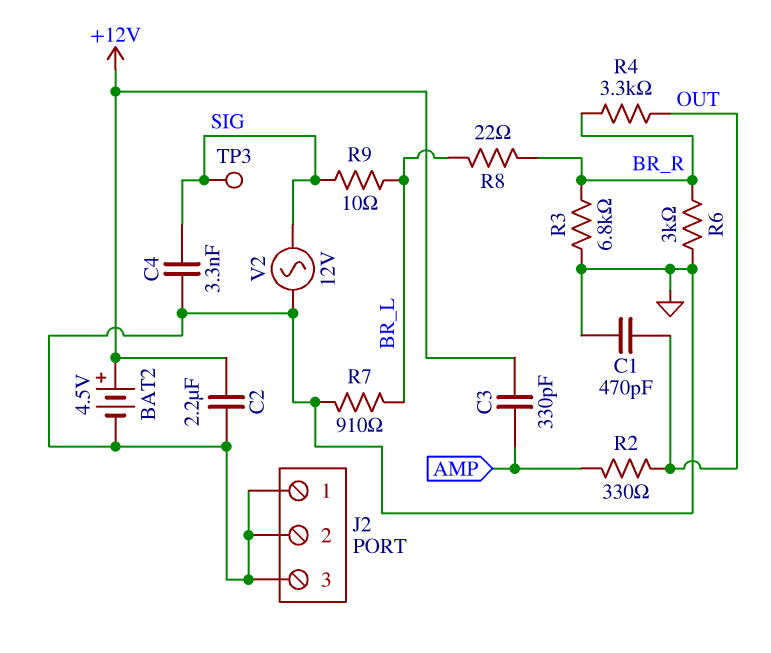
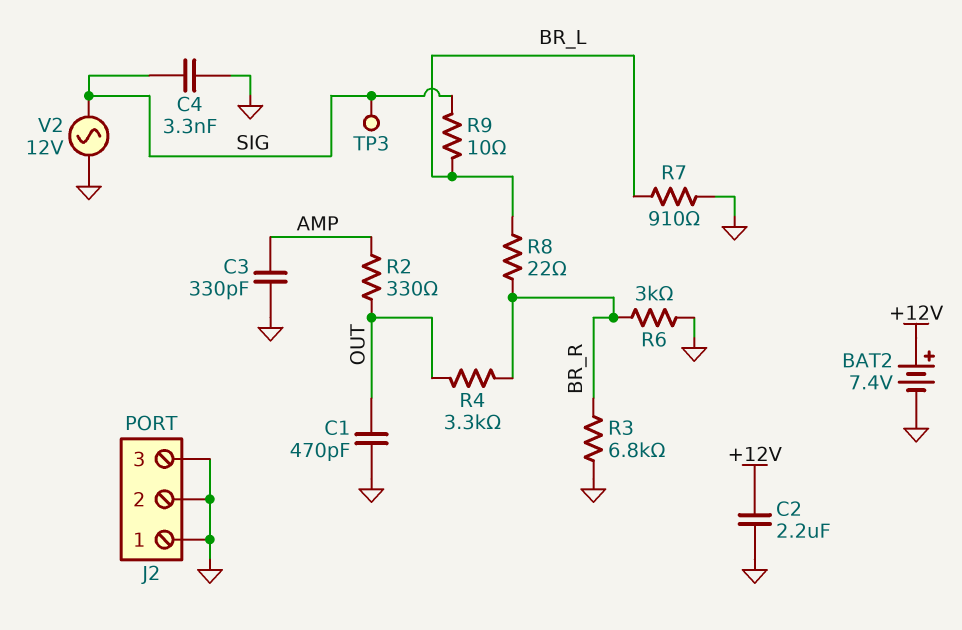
BAT2: 4.5V (plus +12V, minus GND) -> 7.4V (plus +12V, minus GND)
C3: 330pF (+12V, AMP) -> 330pF (AMP, GND)

